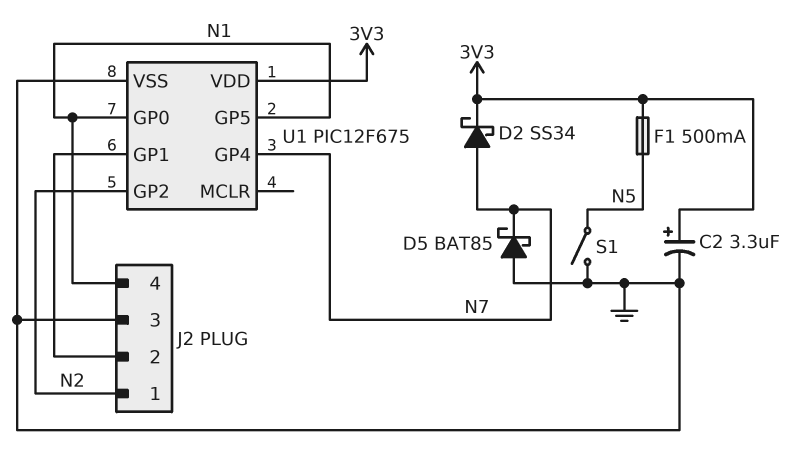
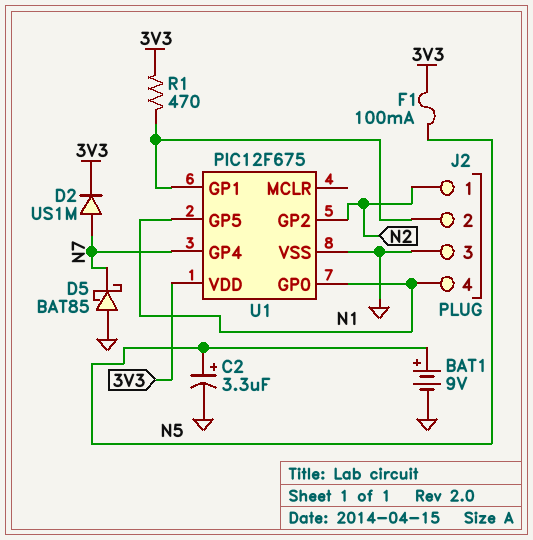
BAT1: none -> 9V (plus N5, minus GND)
C2: 3.3uF (plus 3V3, minus GND) -> 3.3uF (plus N5, minus GND)
D2: schottky SS34 (A N7, K 3V3) -> diode US1M (A N7, K 3V3)
F1: 500mA (3V3, N5) -> 100mA (3V3, N5)
R1: none -> 470 (3V3, J2/2)
S1: switch (GND, N5) -> none

